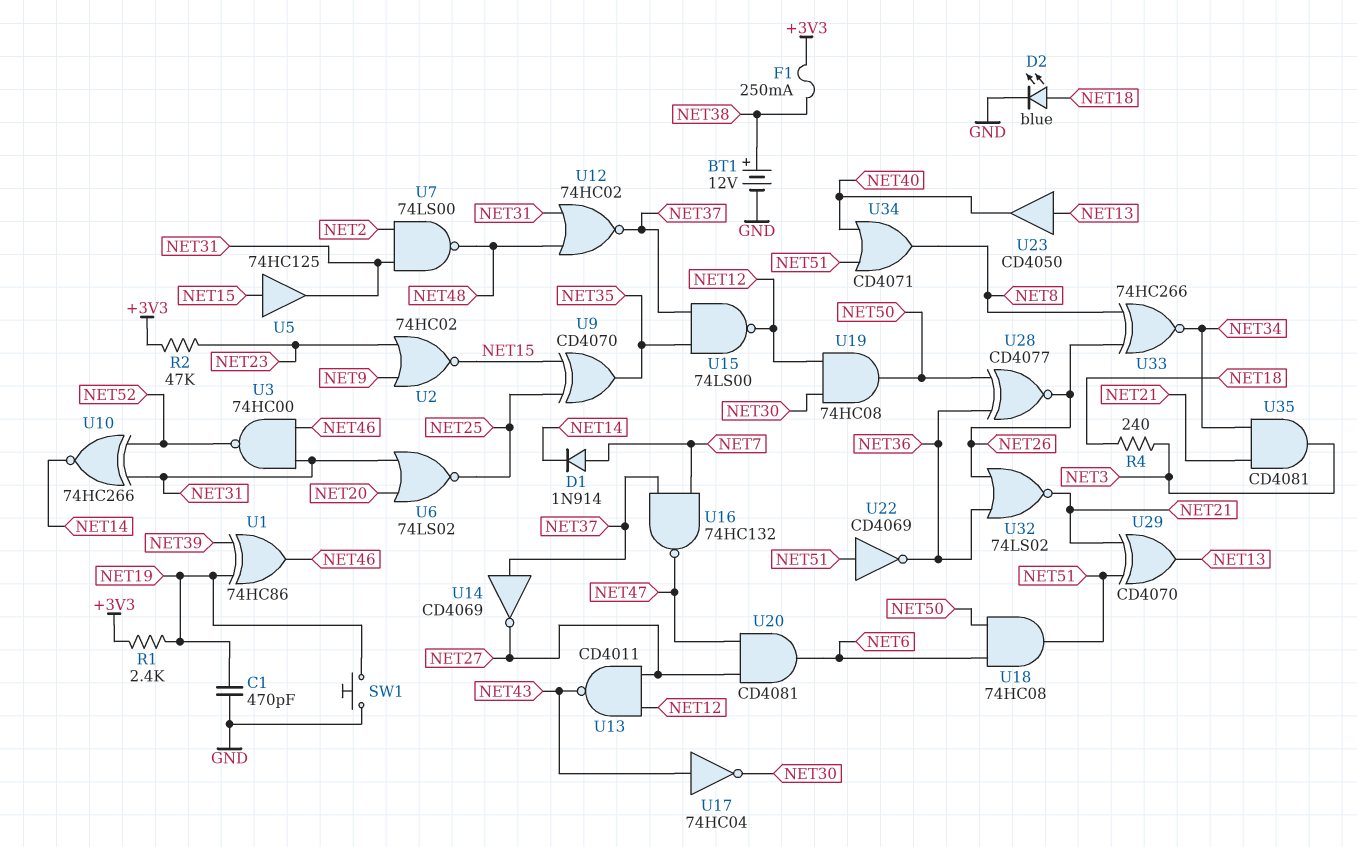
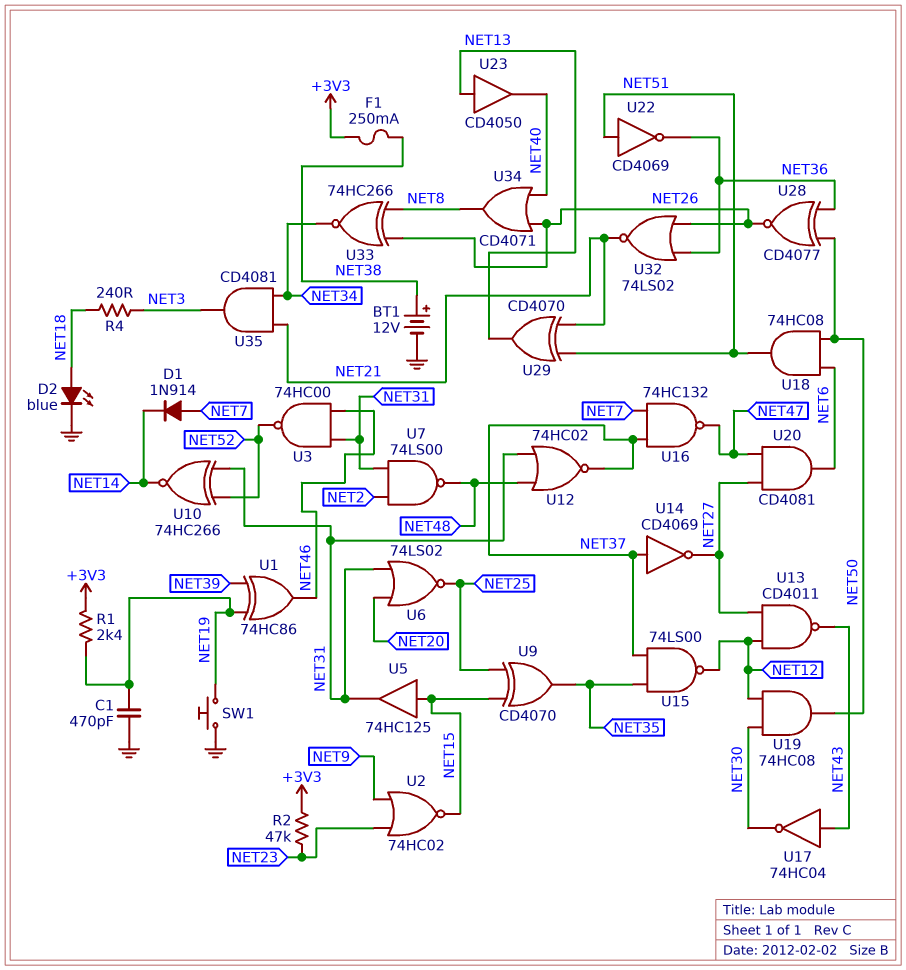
U34: OR CD4071 (in NET40, in NET51, out NET8) -> OR CD4071 (in NET26, in NET40, out NET8)

